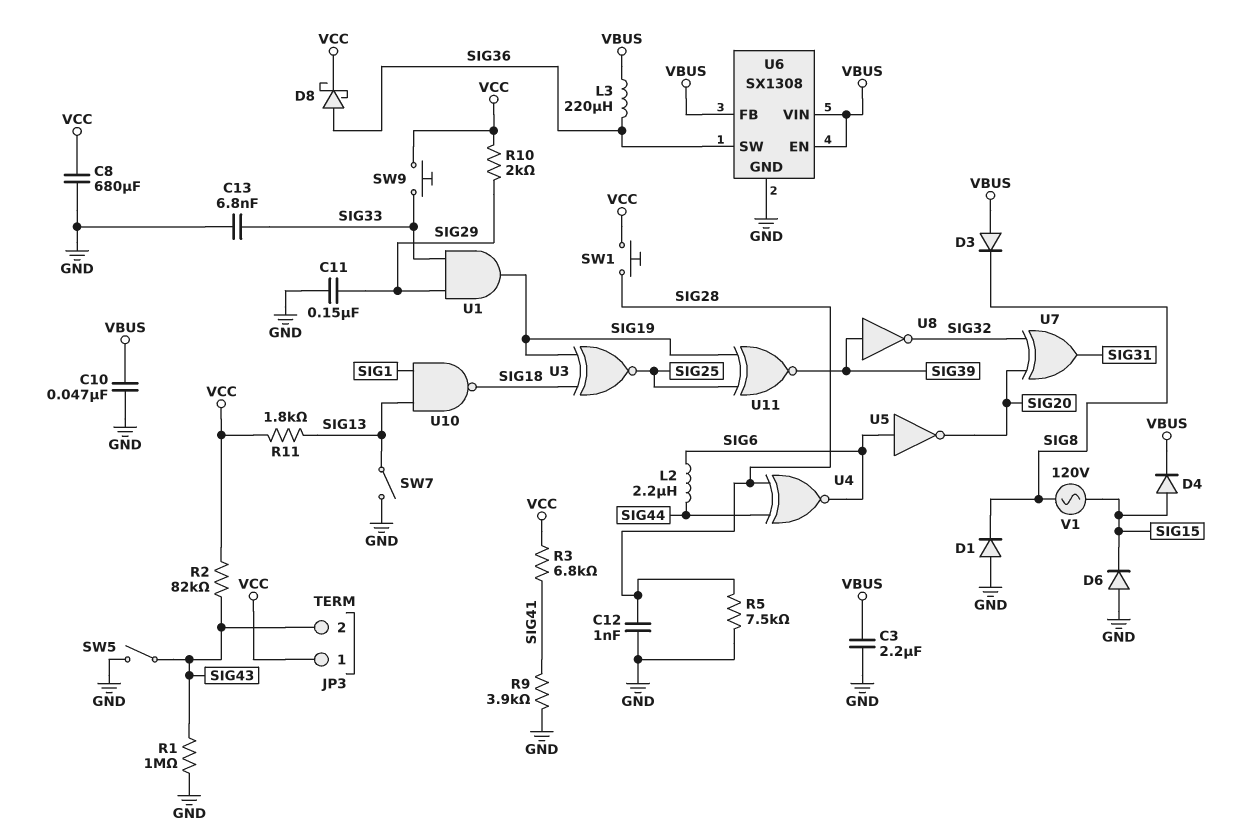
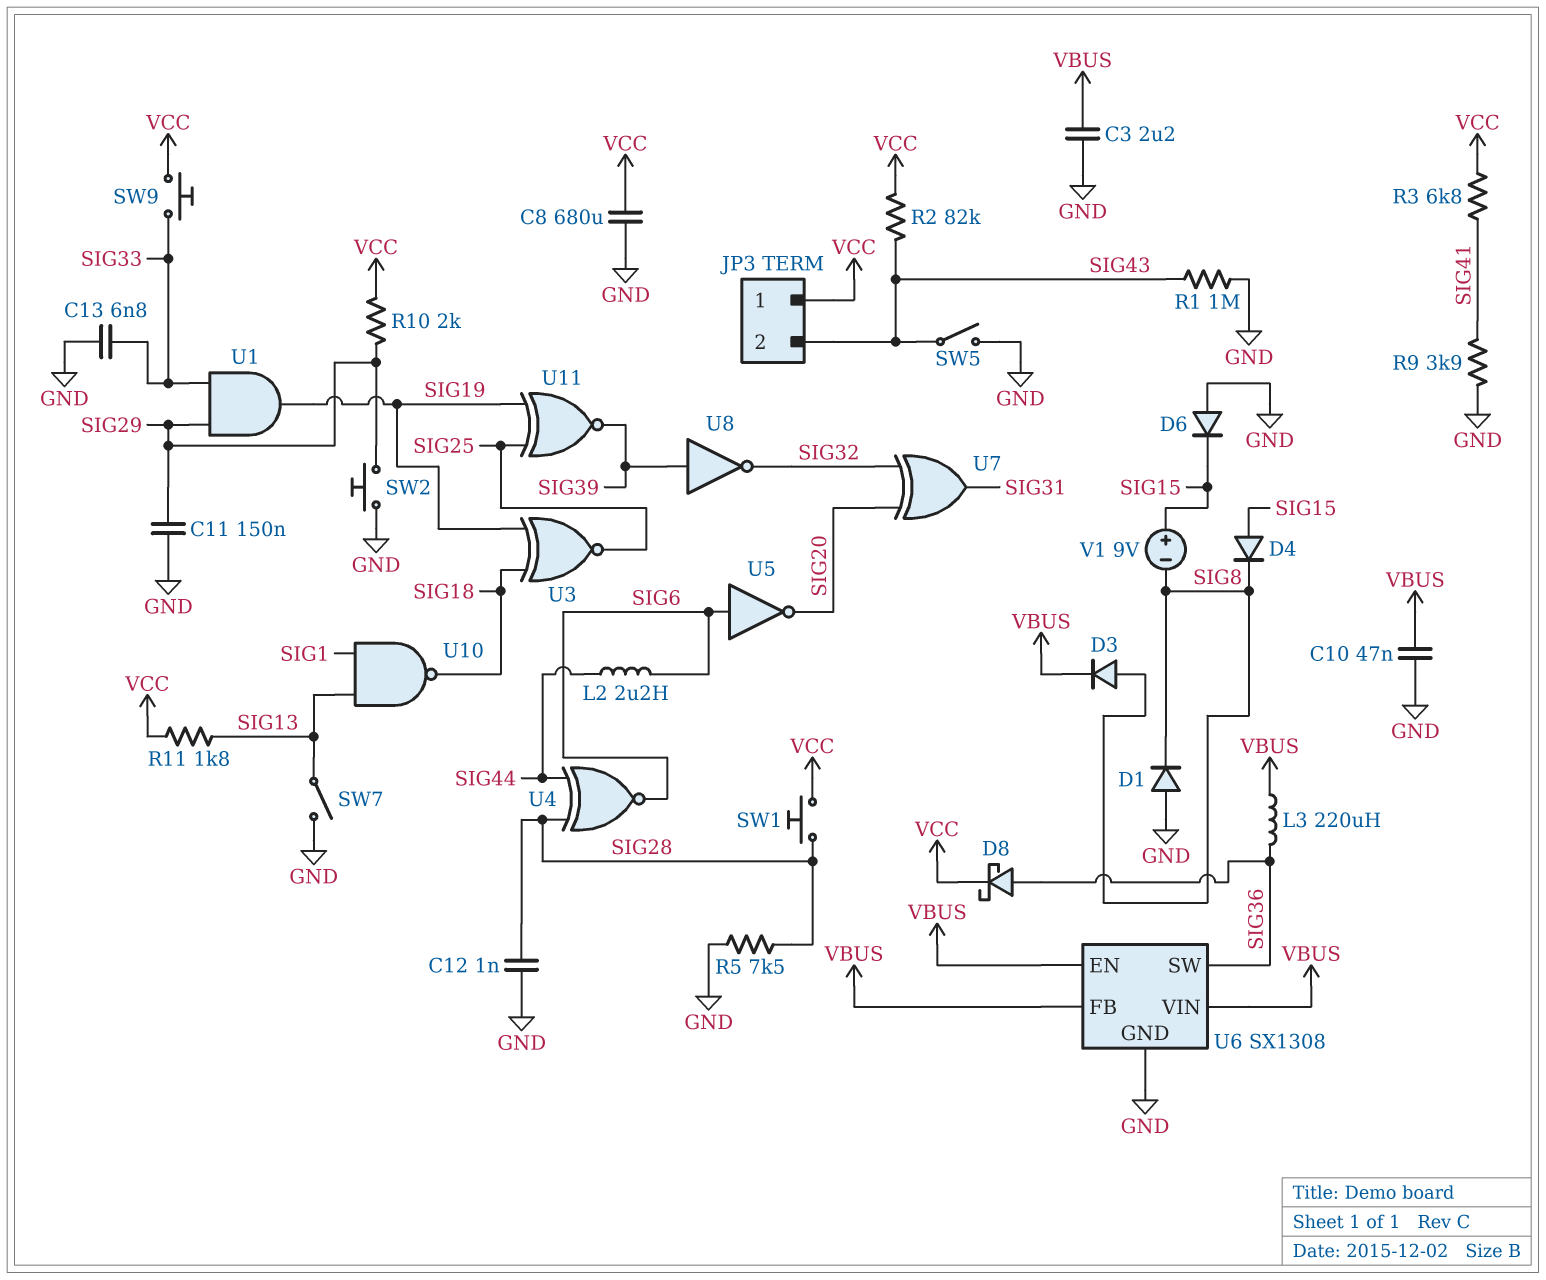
D3: diode (A VBUS, K SIG8) -> diode (A SIG8, K VBUS)
D4: diode (A SIG15, K VBUS) -> diode (A SIG15, K SIG8)
SW2: none -> button (GND, SIG29)
V1: AC 120V (SIG8, SIG15) -> 9V (plus SIG15, minus SIG8)

